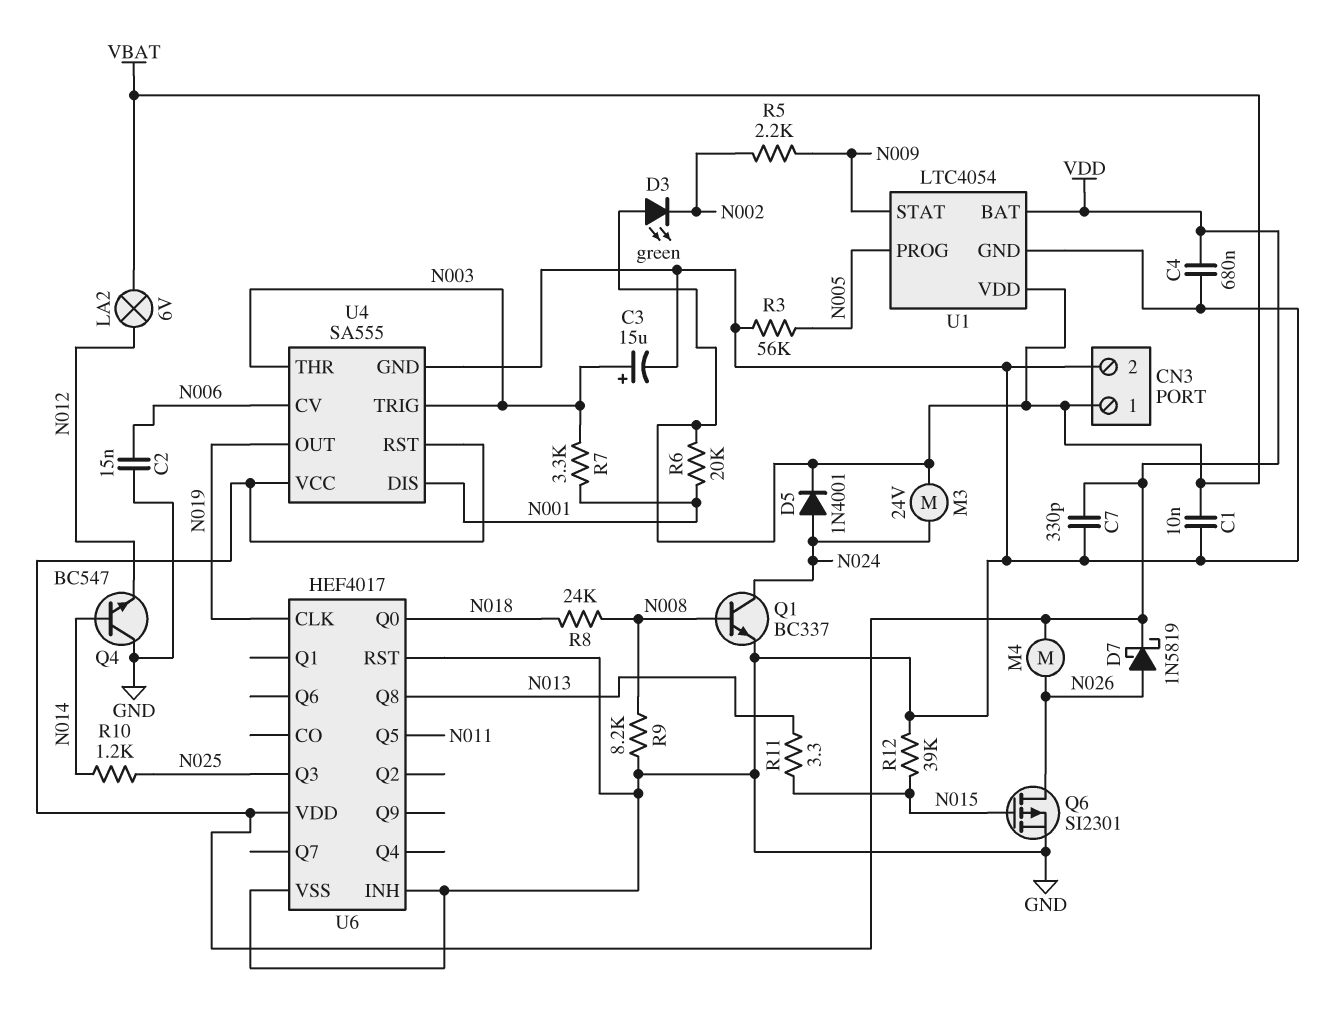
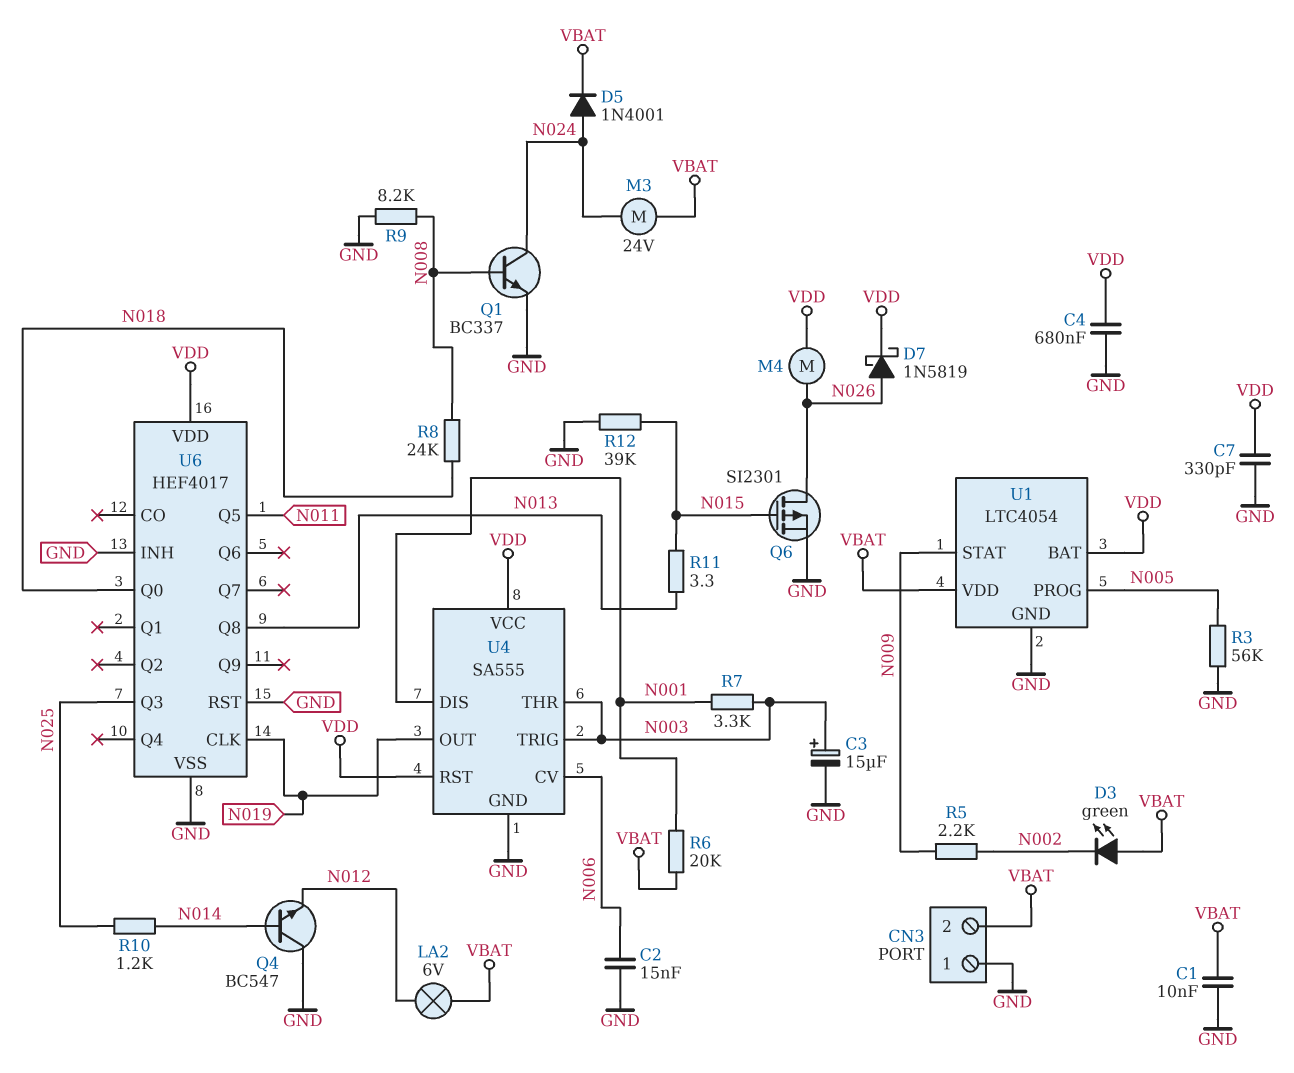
CN3 pin 1: VBAT -> GND
CN3 pin 2: GND -> VBAT

